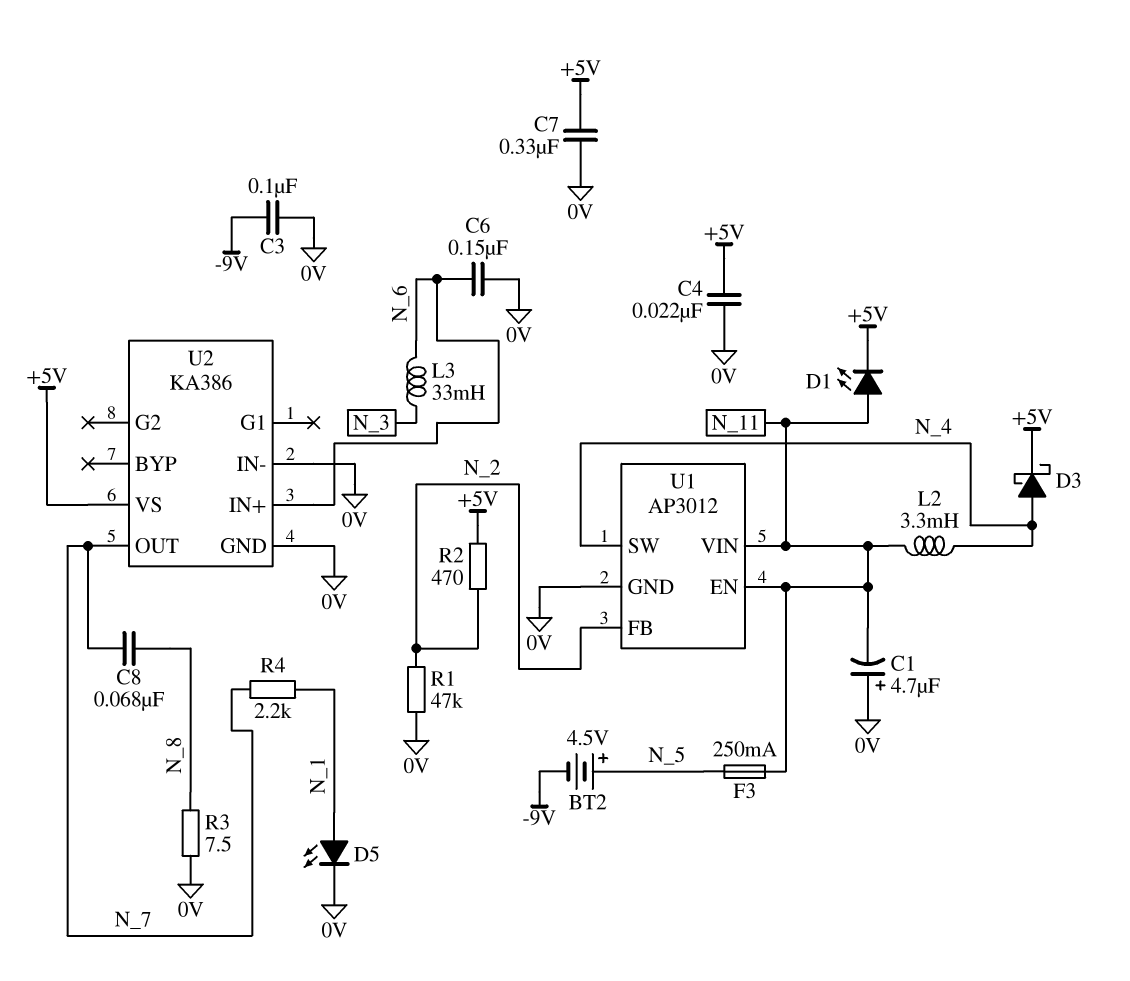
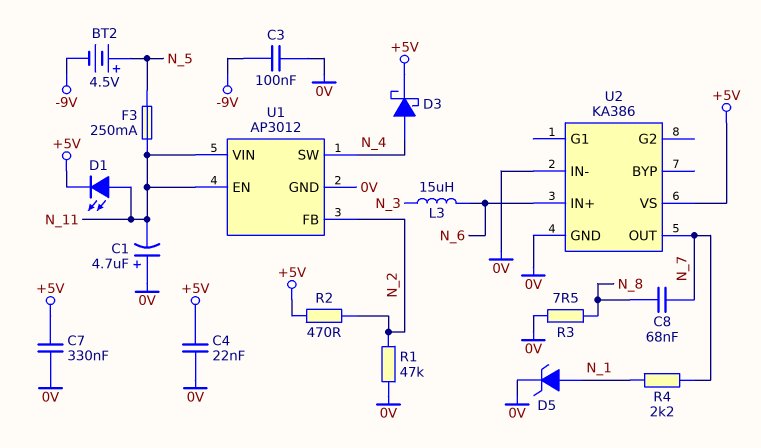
C6: 150nF (0V, N_6) -> none
D5: LED (A N_1, K 0V) -> zener (A N_1, K 0V)
L2: 3.3mH (N_4, N_11) -> none
L3: 33mH (N_3, N_6) -> 15uH (N_3, N_6)

